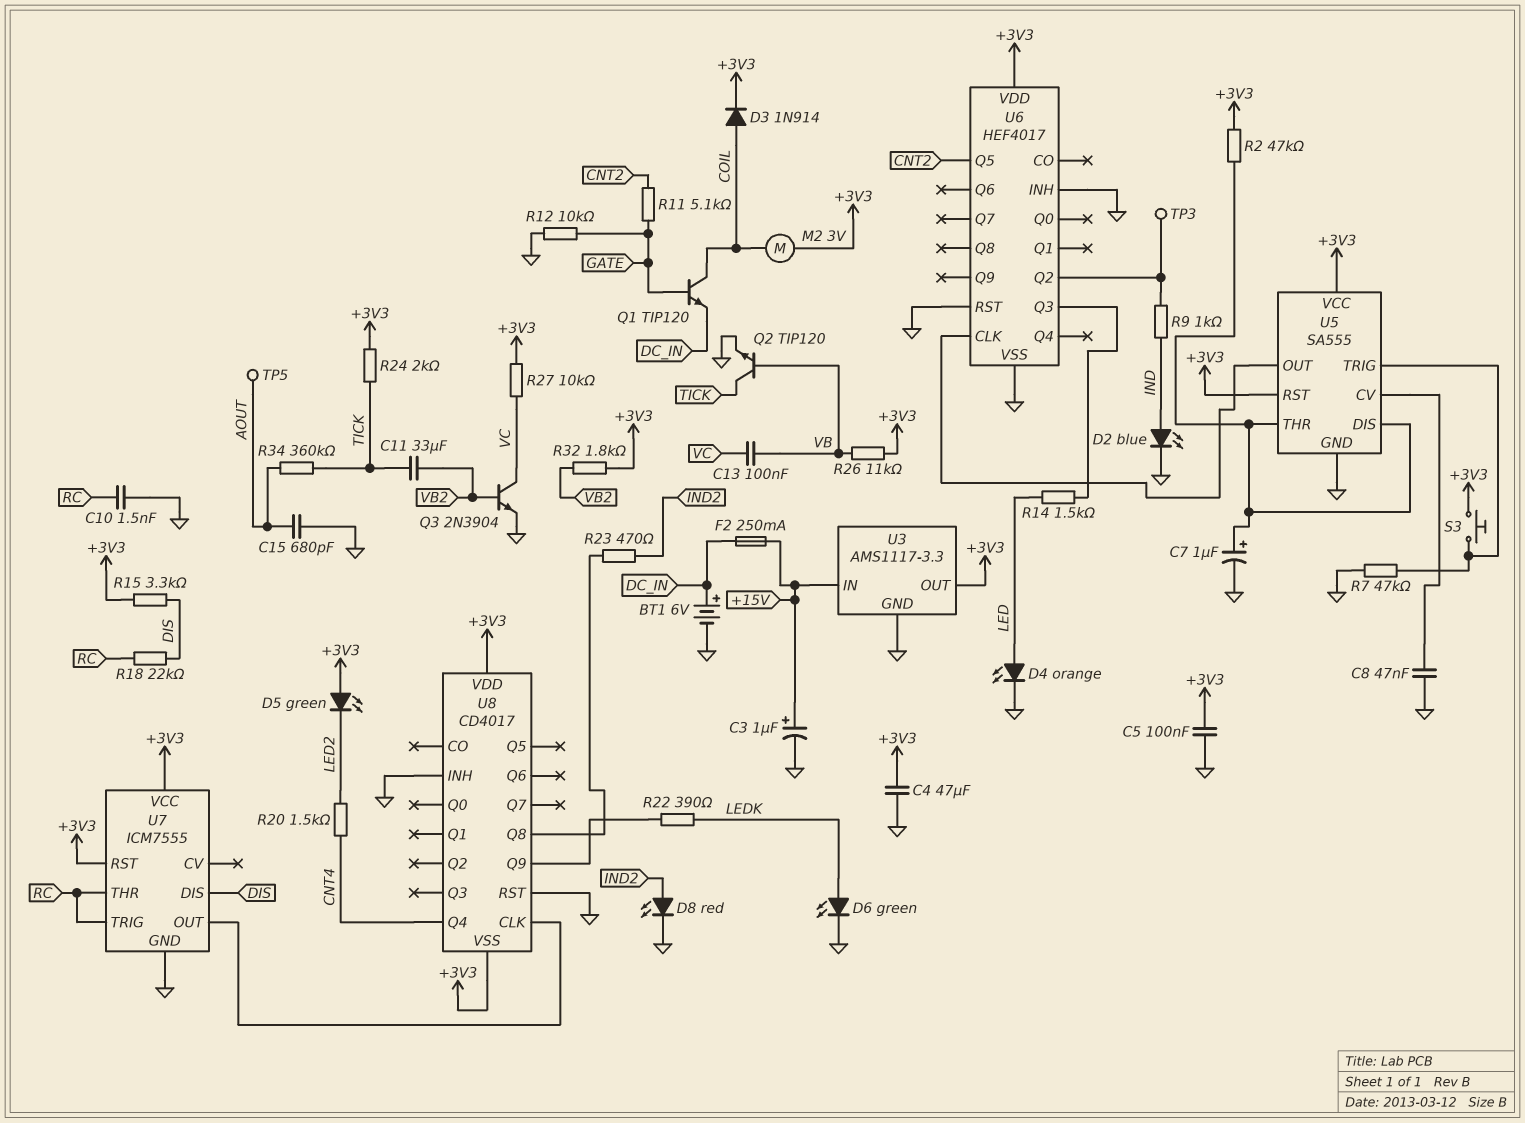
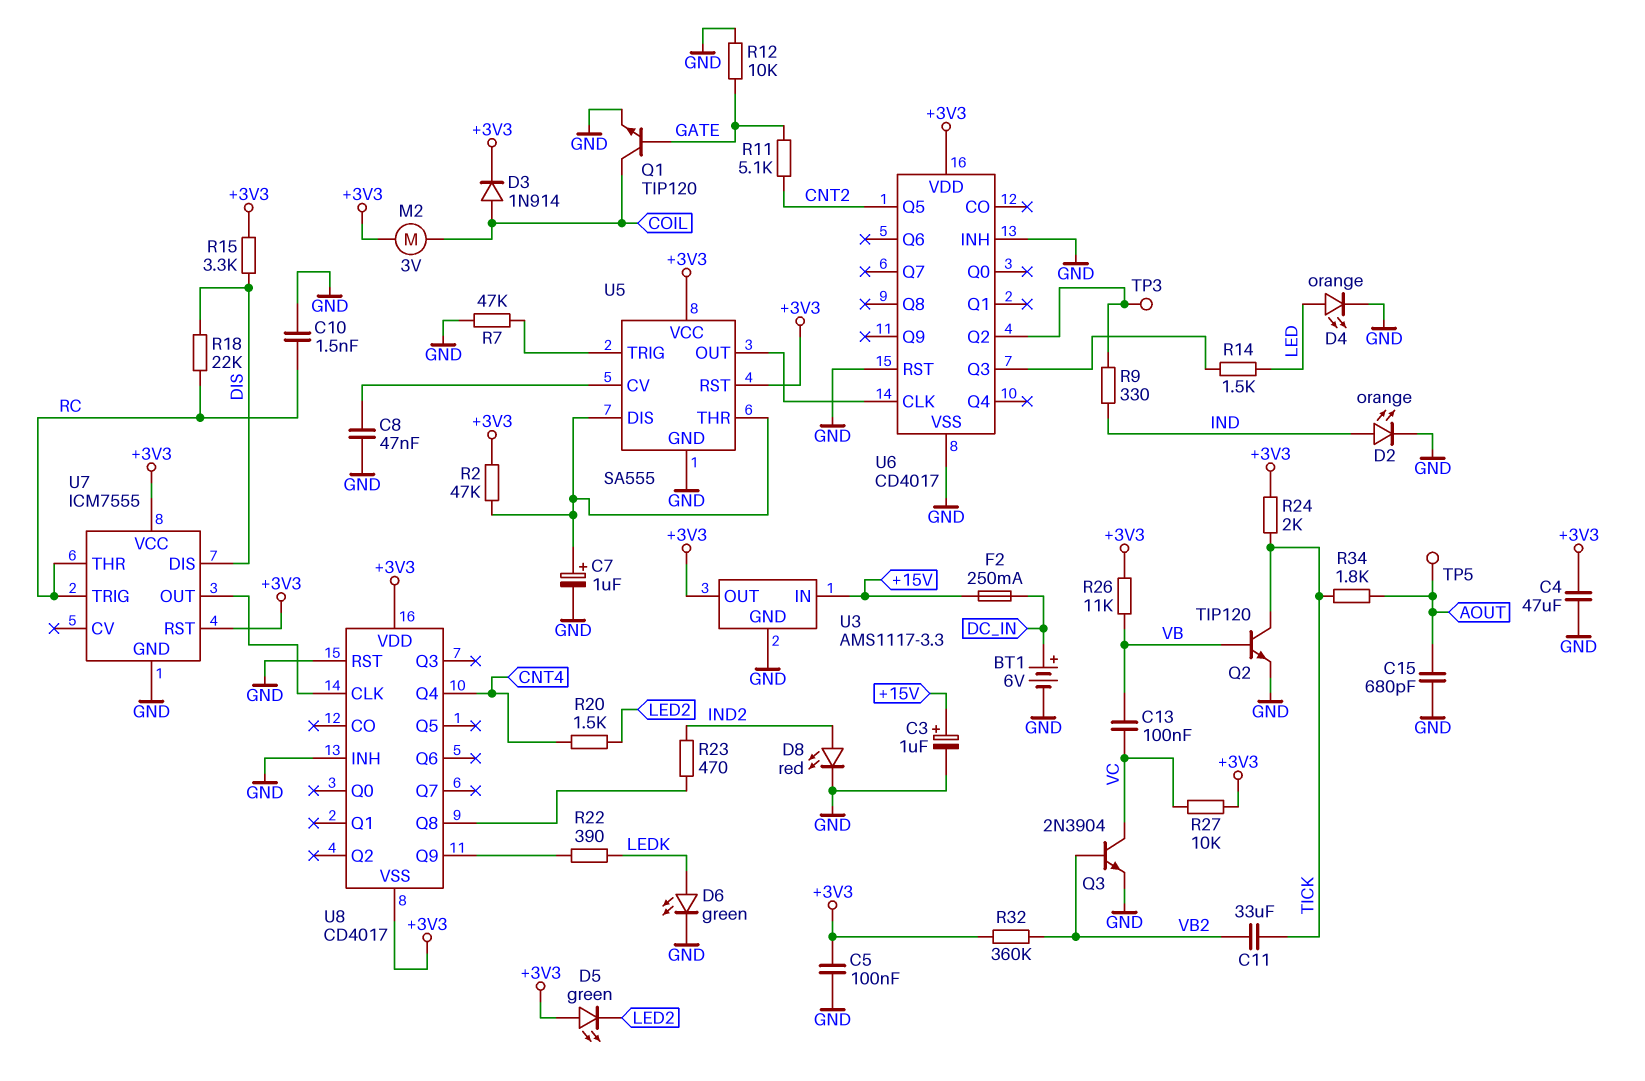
D2: LED blue (A IND, K GND) -> LED orange (A IND, K GND)
Q1: NPN TIP120 (B GATE, C COIL, E DC_IN) -> NPN TIP120 (B GATE, C COIL, E GND)
R9: 1k (IND, U6/Q2) -> 330 (IND, U6/Q2)
R32: 1.8k (+3V3, VB2) -> 360k (+3V3, VB2)
R34: 360k (AOUT, TICK) -> 1.8k (AOUT, TICK)
S3: button (+3V3, U5/TRIG) -> none
U6: HEF4017 -> CD4017

